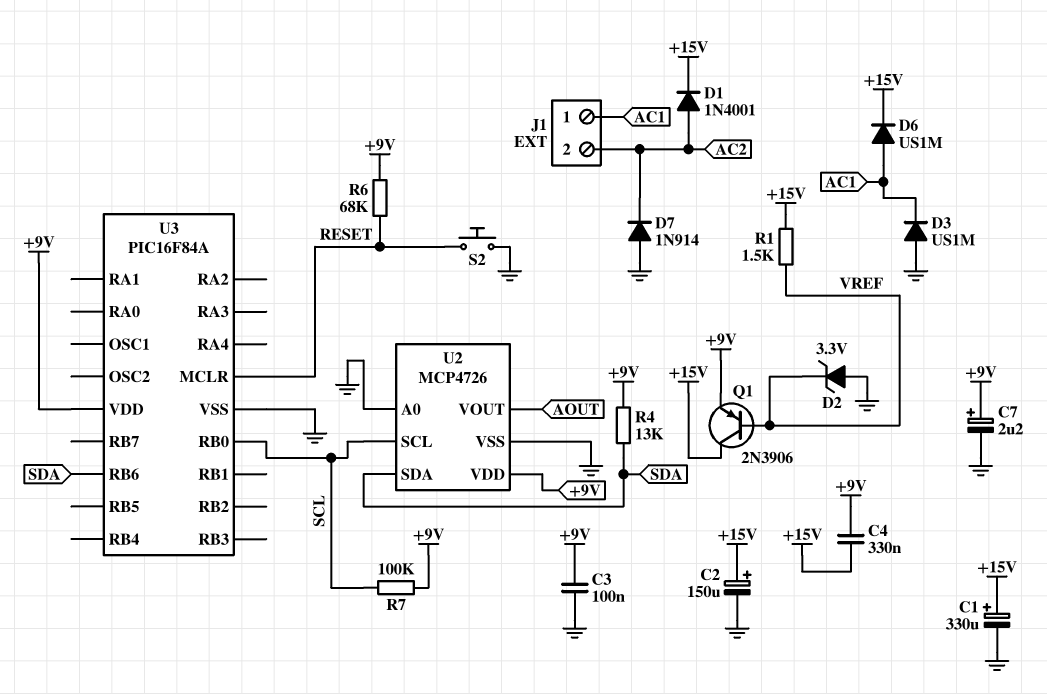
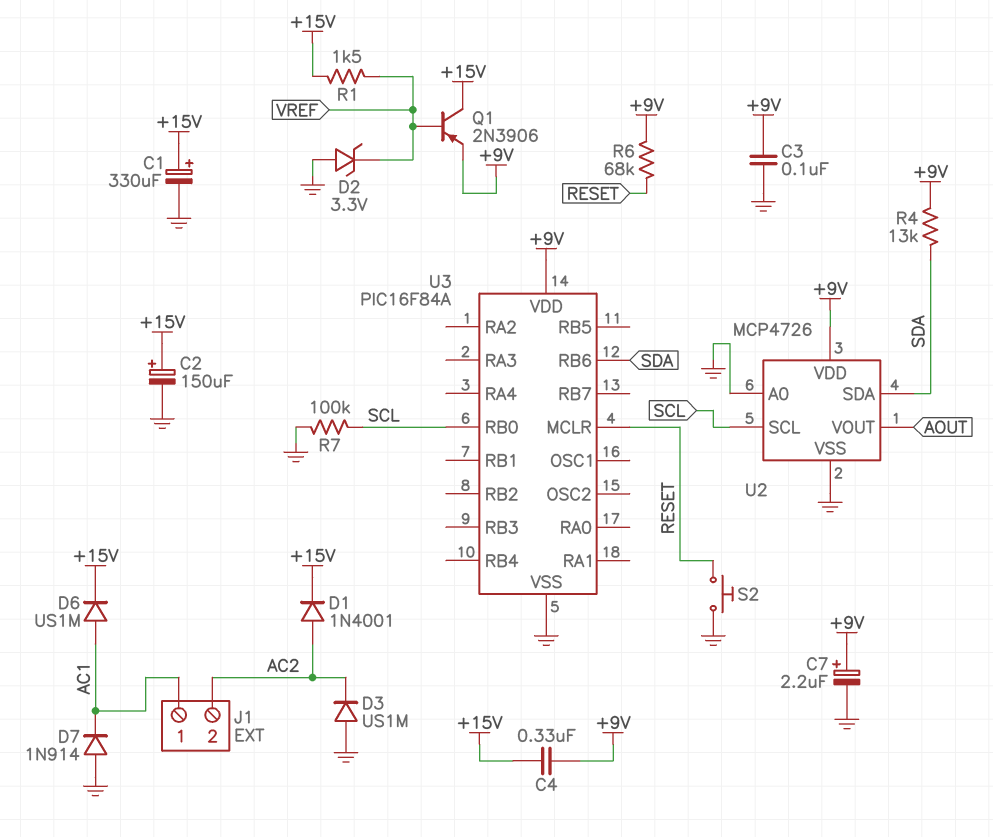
D3: diode US1M (A GND, K AC1) -> diode US1M (A GND, K AC2)
D7: diode 1N914 (A GND, K AC2) -> diode 1N914 (A GND, K AC1)
R7: 100k (+9V, SCL) -> 100k (GND, SCL)

